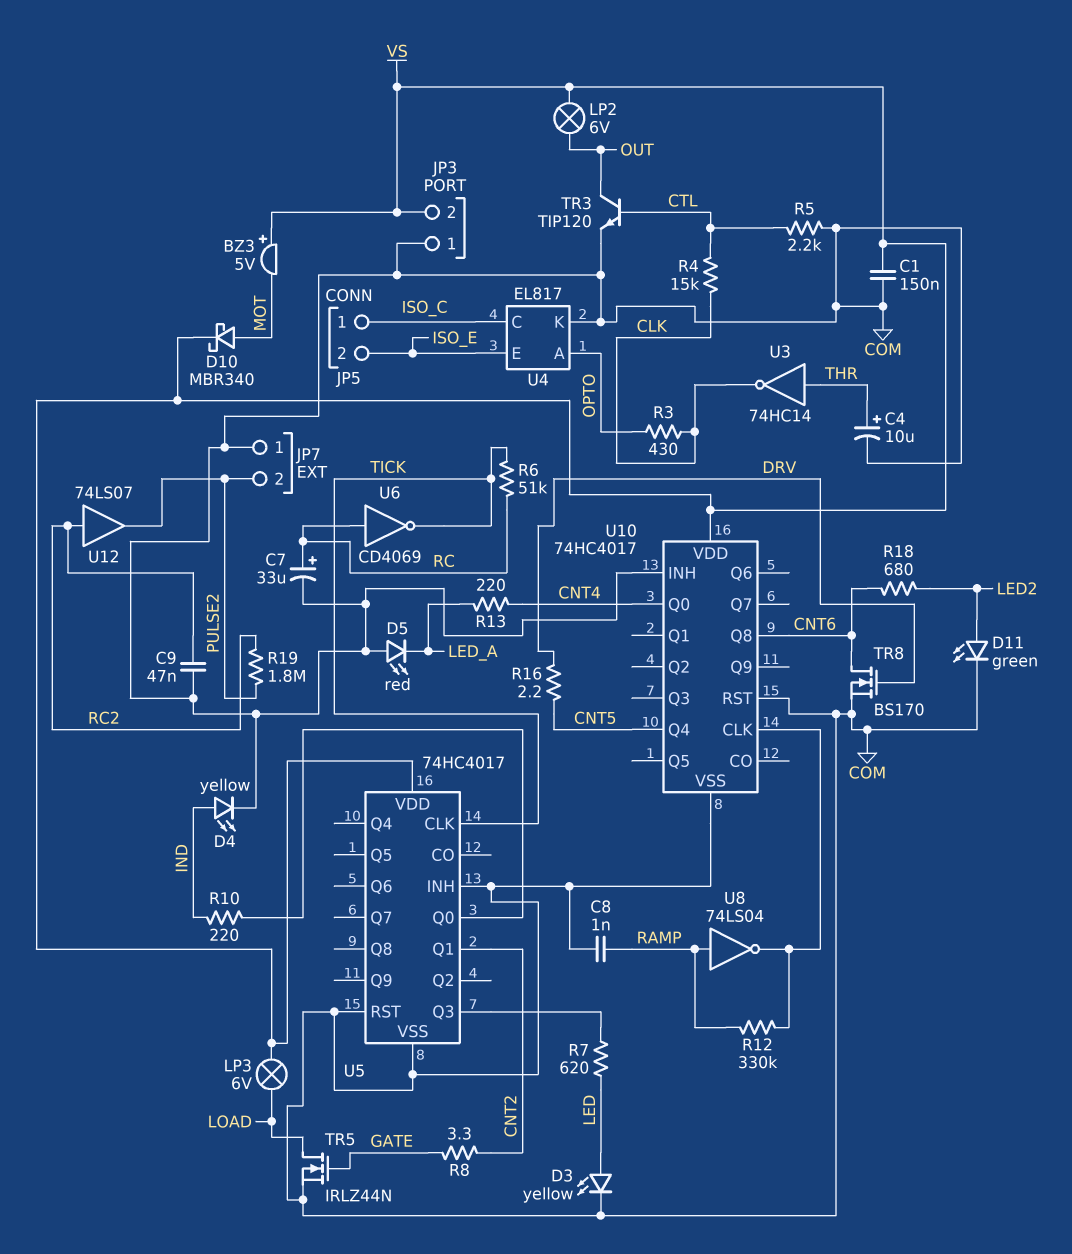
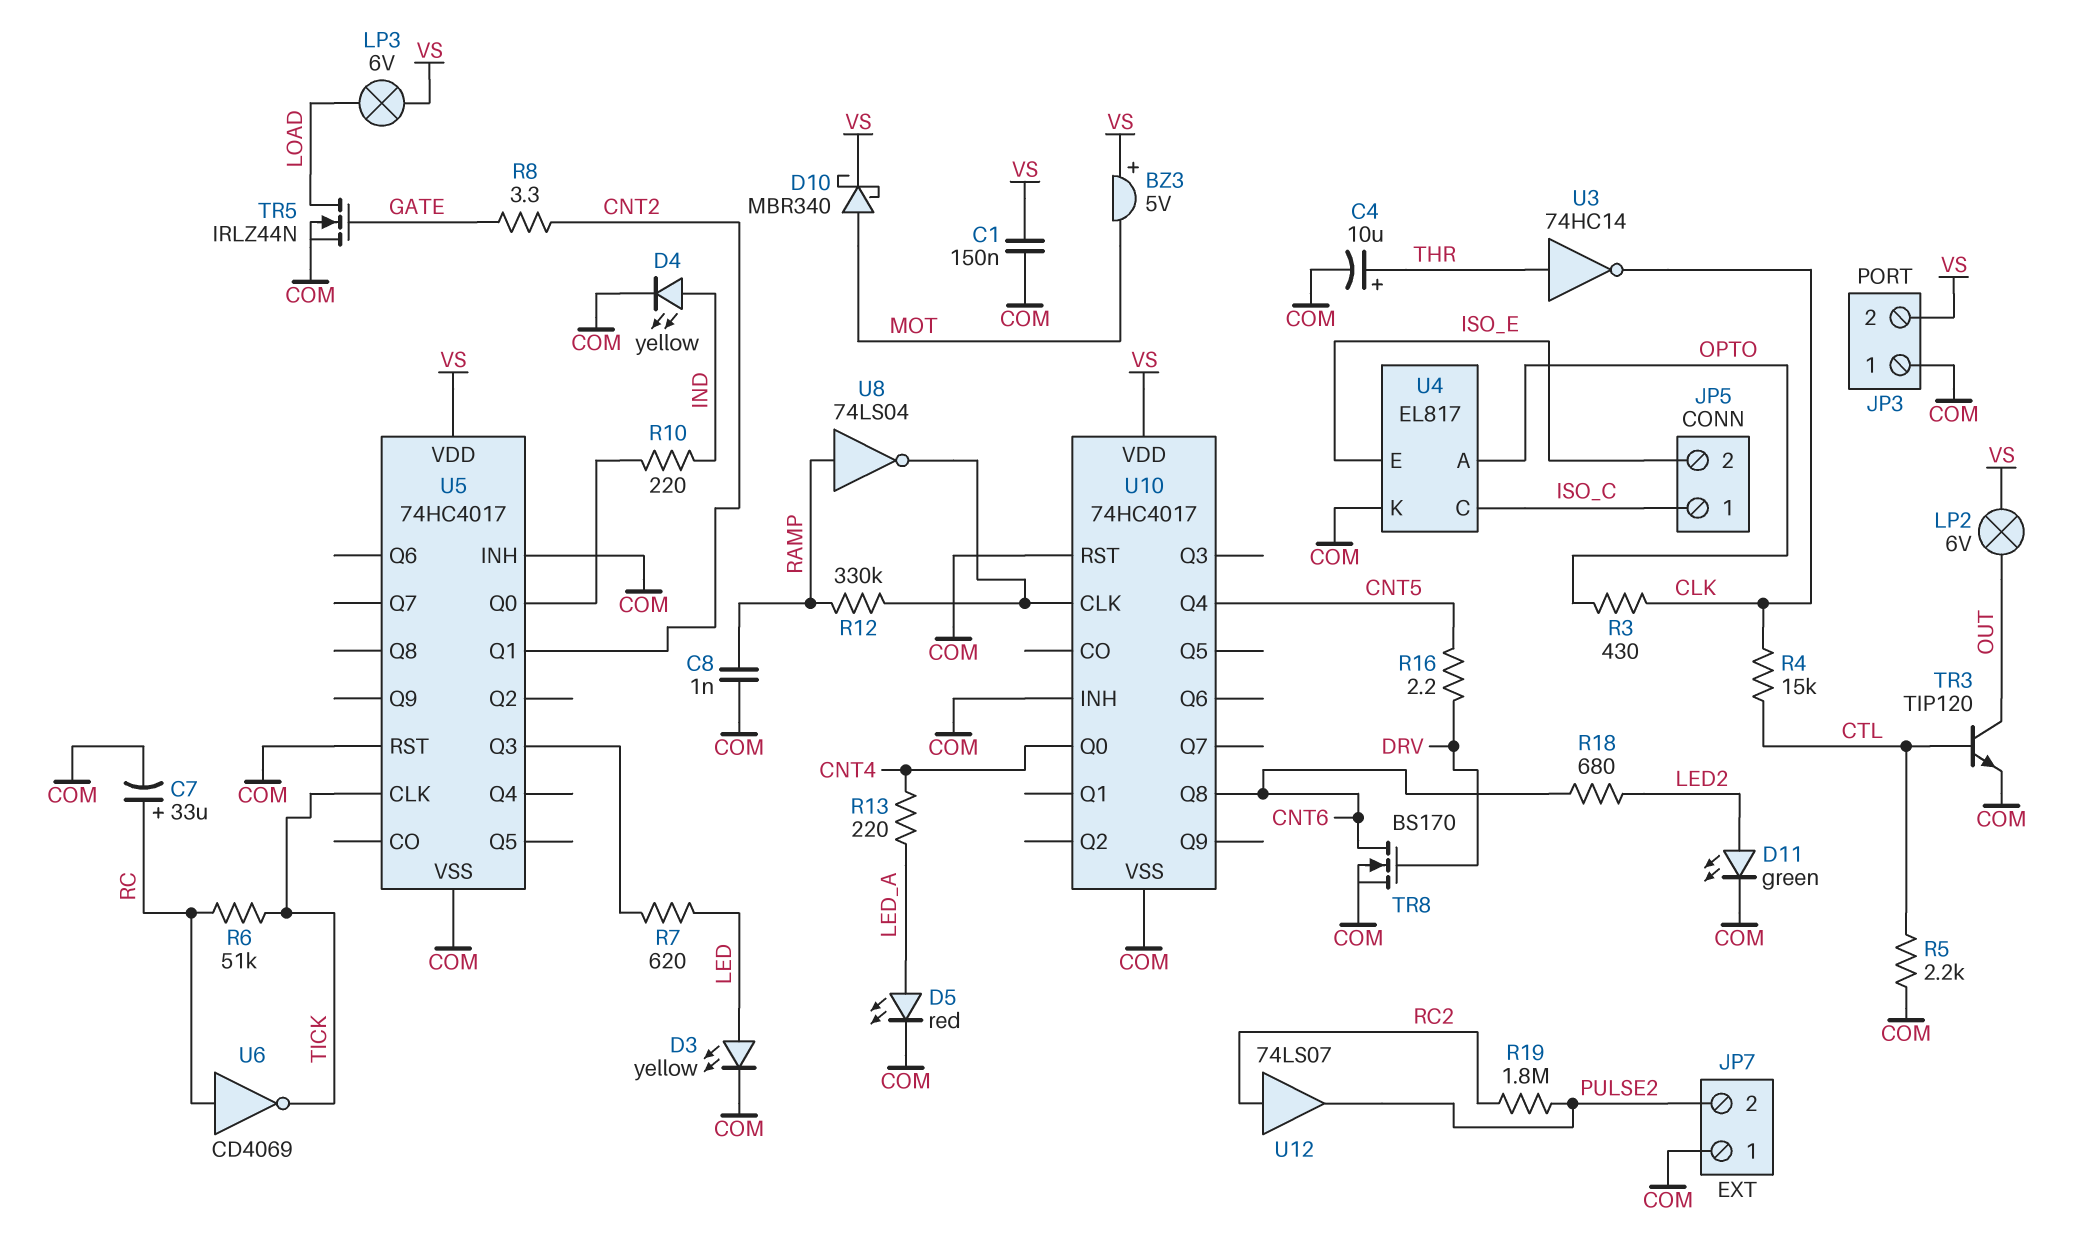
C9: 47nF (COM, RC2) -> none
D5: LED red (A COM, K LED_A) -> LED red (A LED_A, K COM)

